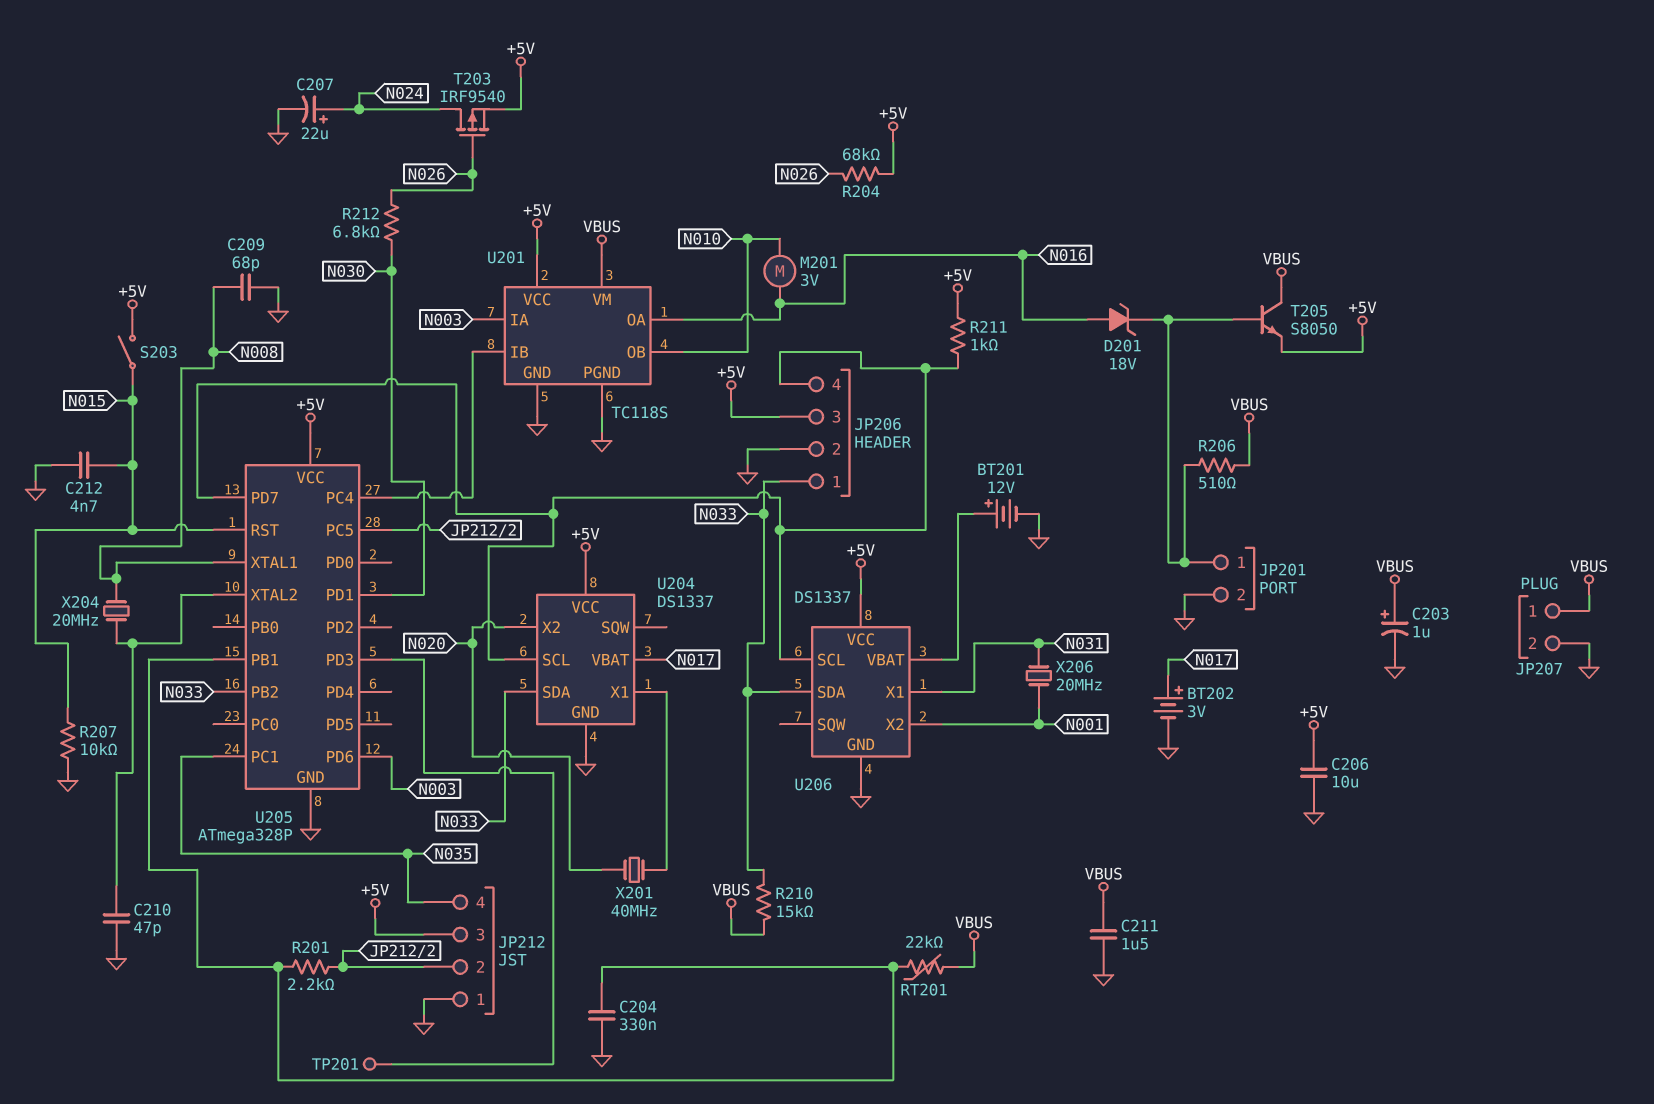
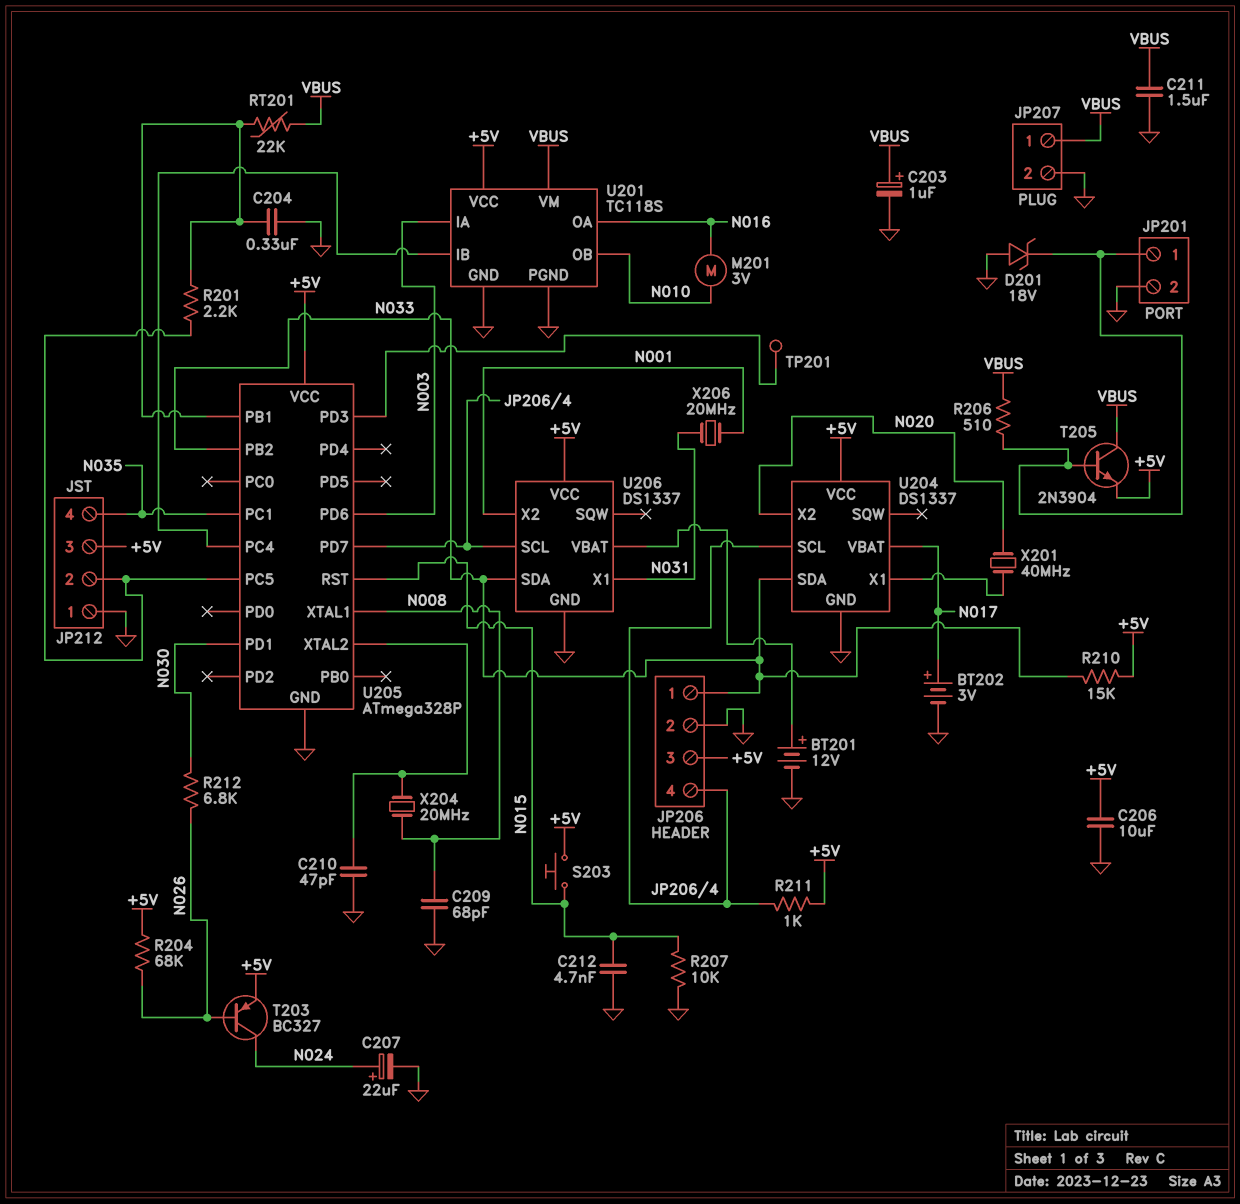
D201: zener 18V (A N016, K JP201/1) -> zener 18V (A GND, K JP201/1)
R210: 15k (N033, VBUS) -> 15k (+5V, N033)
S203: switch (+5V, N015) -> button (+5V, N015)
T203: PMOS IRF9540 (G N026, D N024, S +5V) -> PNP BC327 (B N026, C N024, E +5V)
T205: NPN S8050 (B JP201/1, C VBUS, E +5V) -> NPN 2N3904 (B JP201/1, C VBUS, E +5V)

